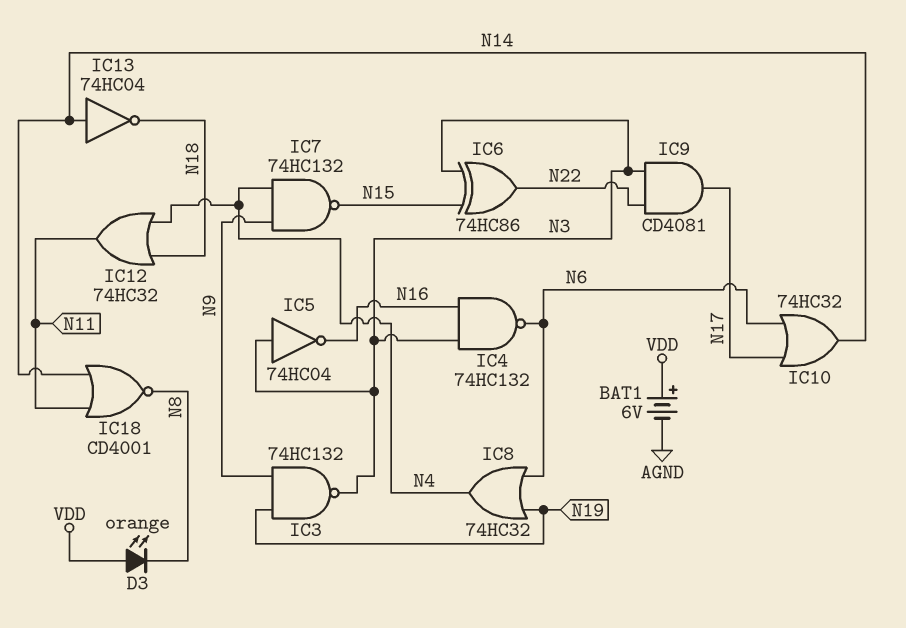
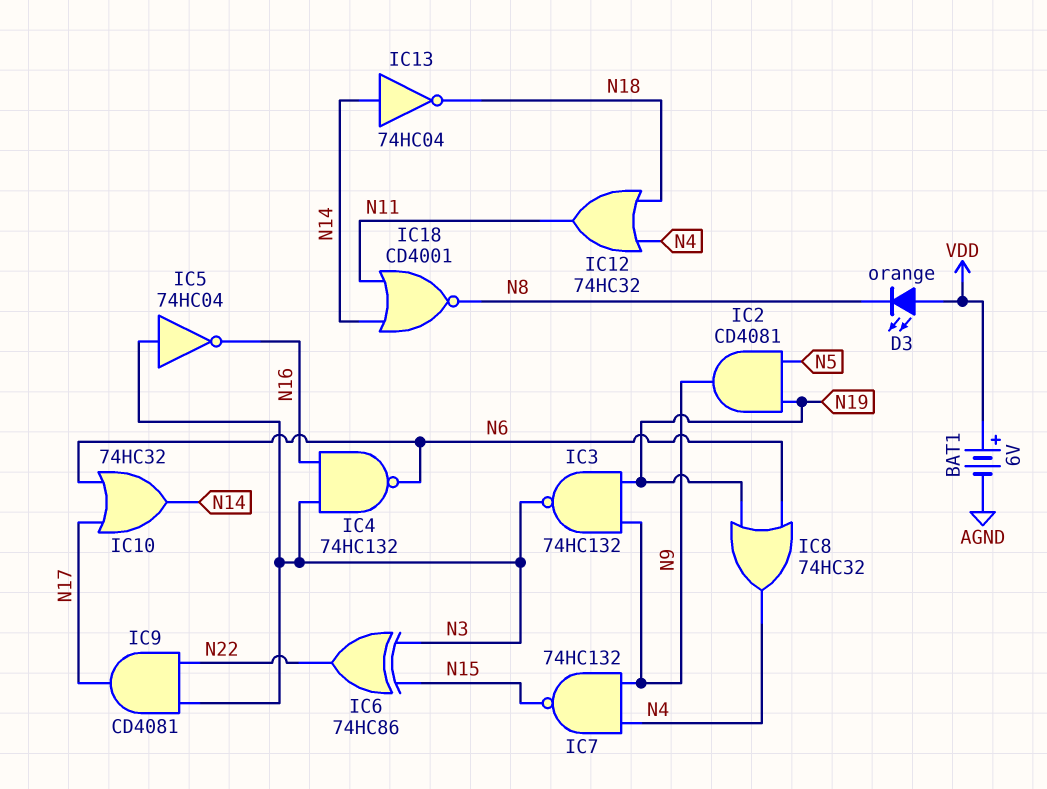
IC2: none -> AND CD4081 (in N5, in N19, out N9)

